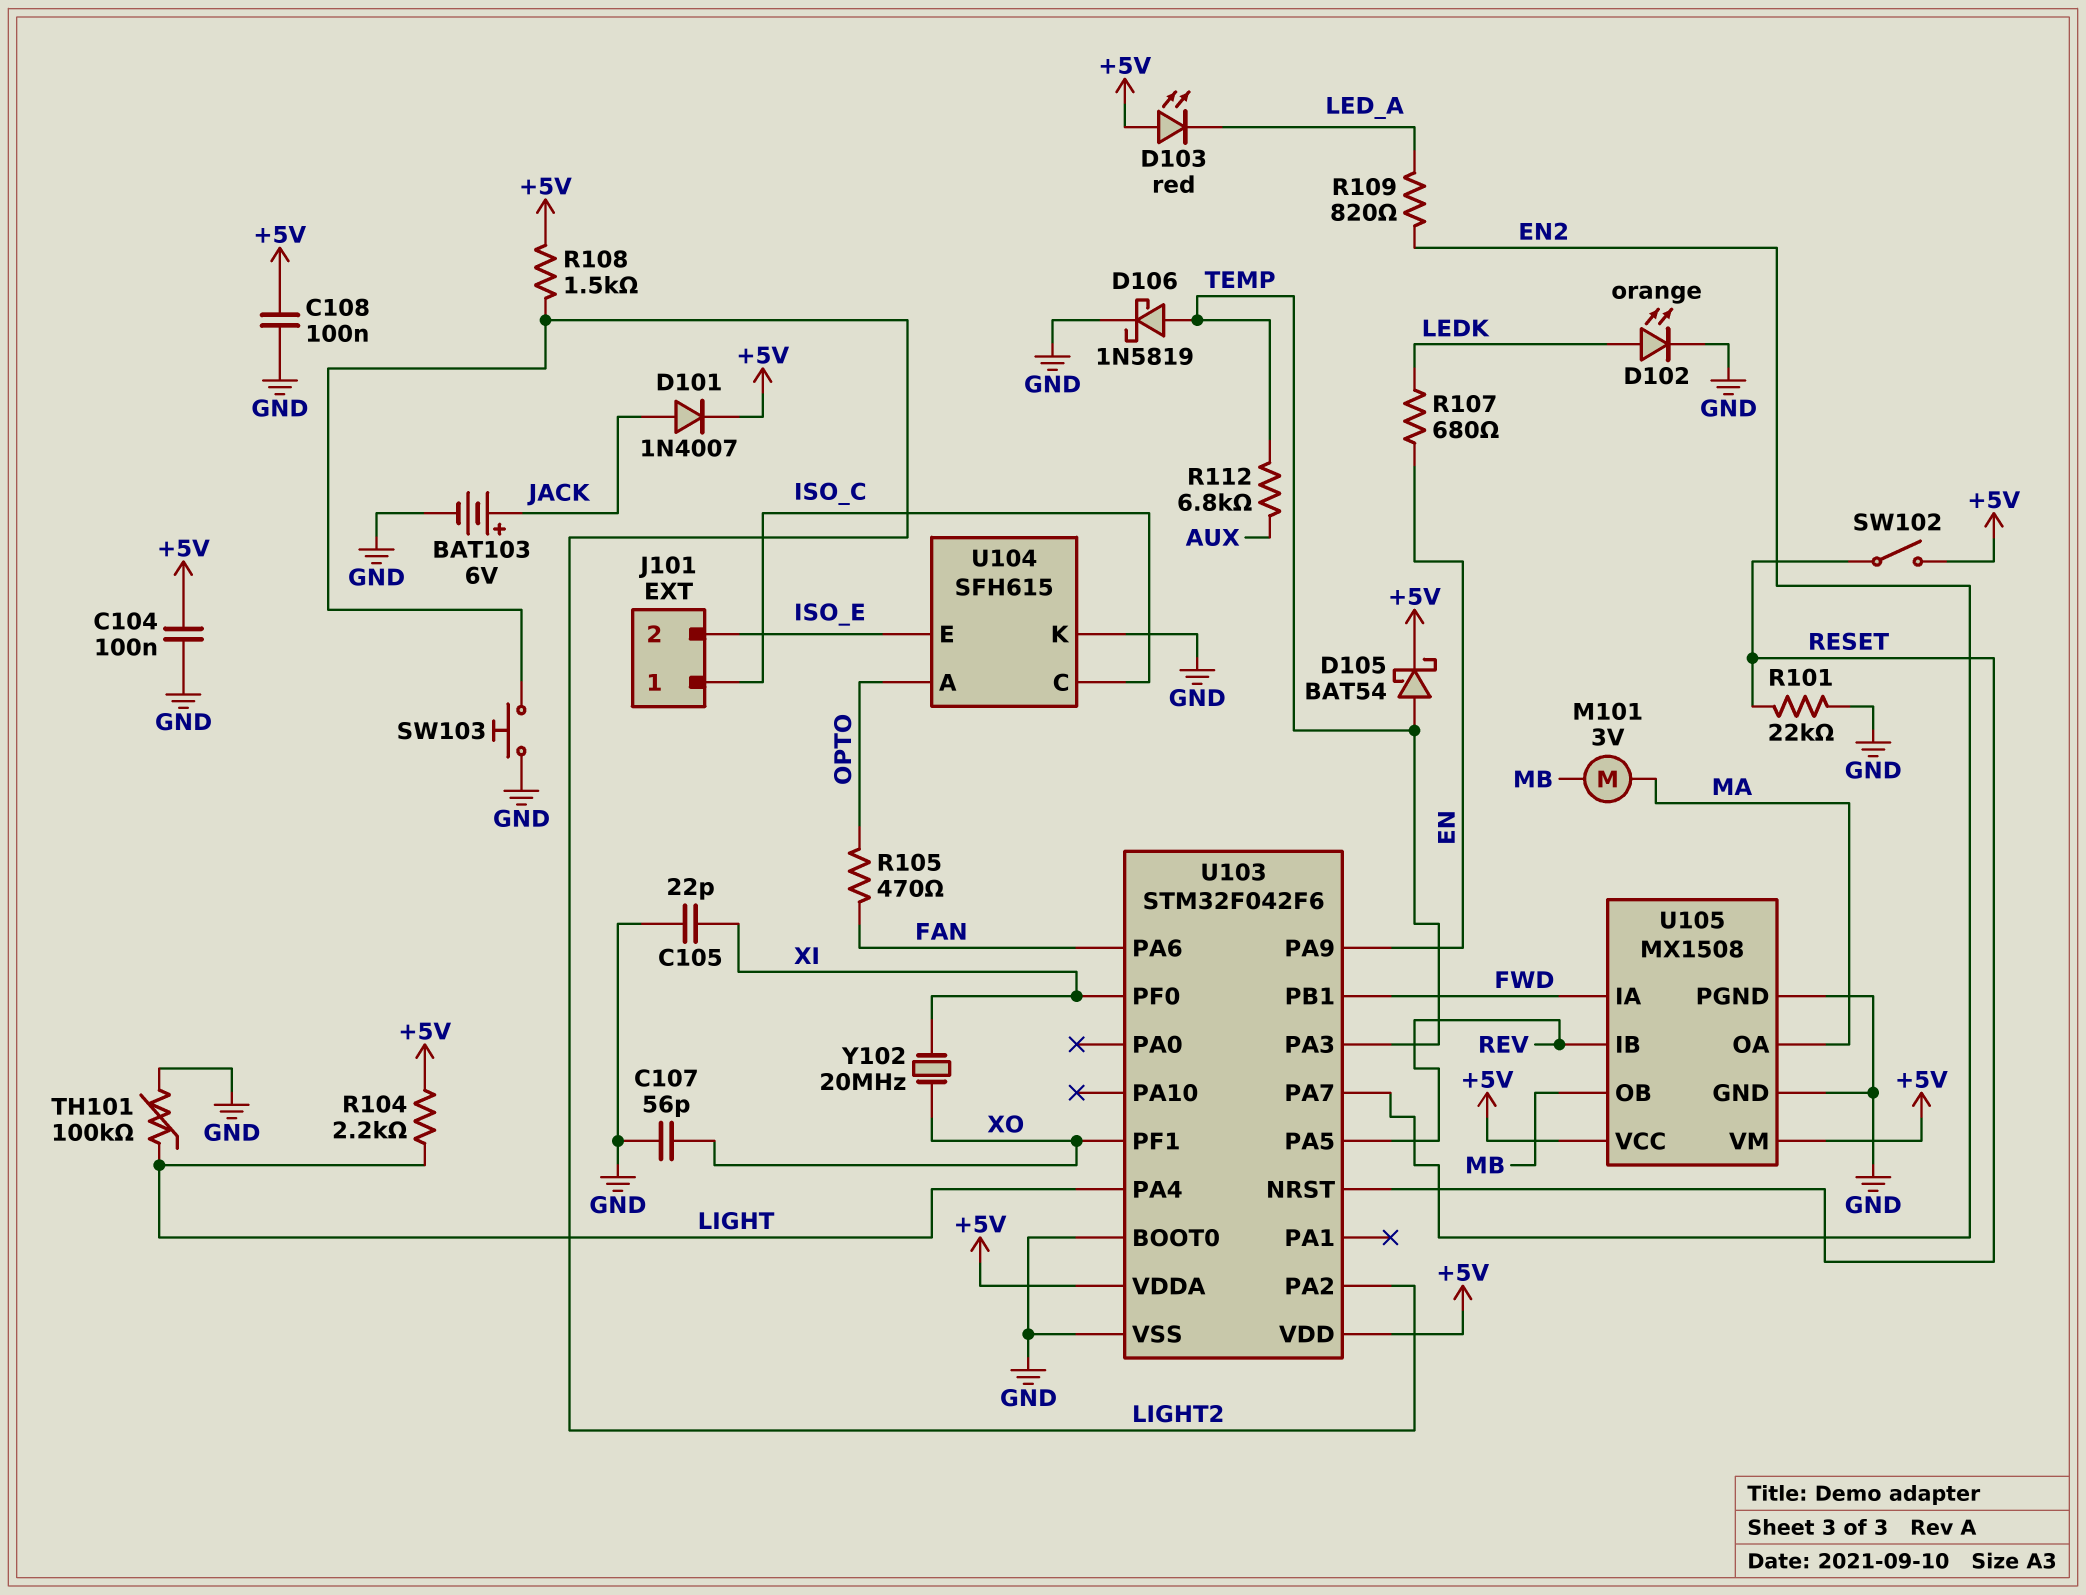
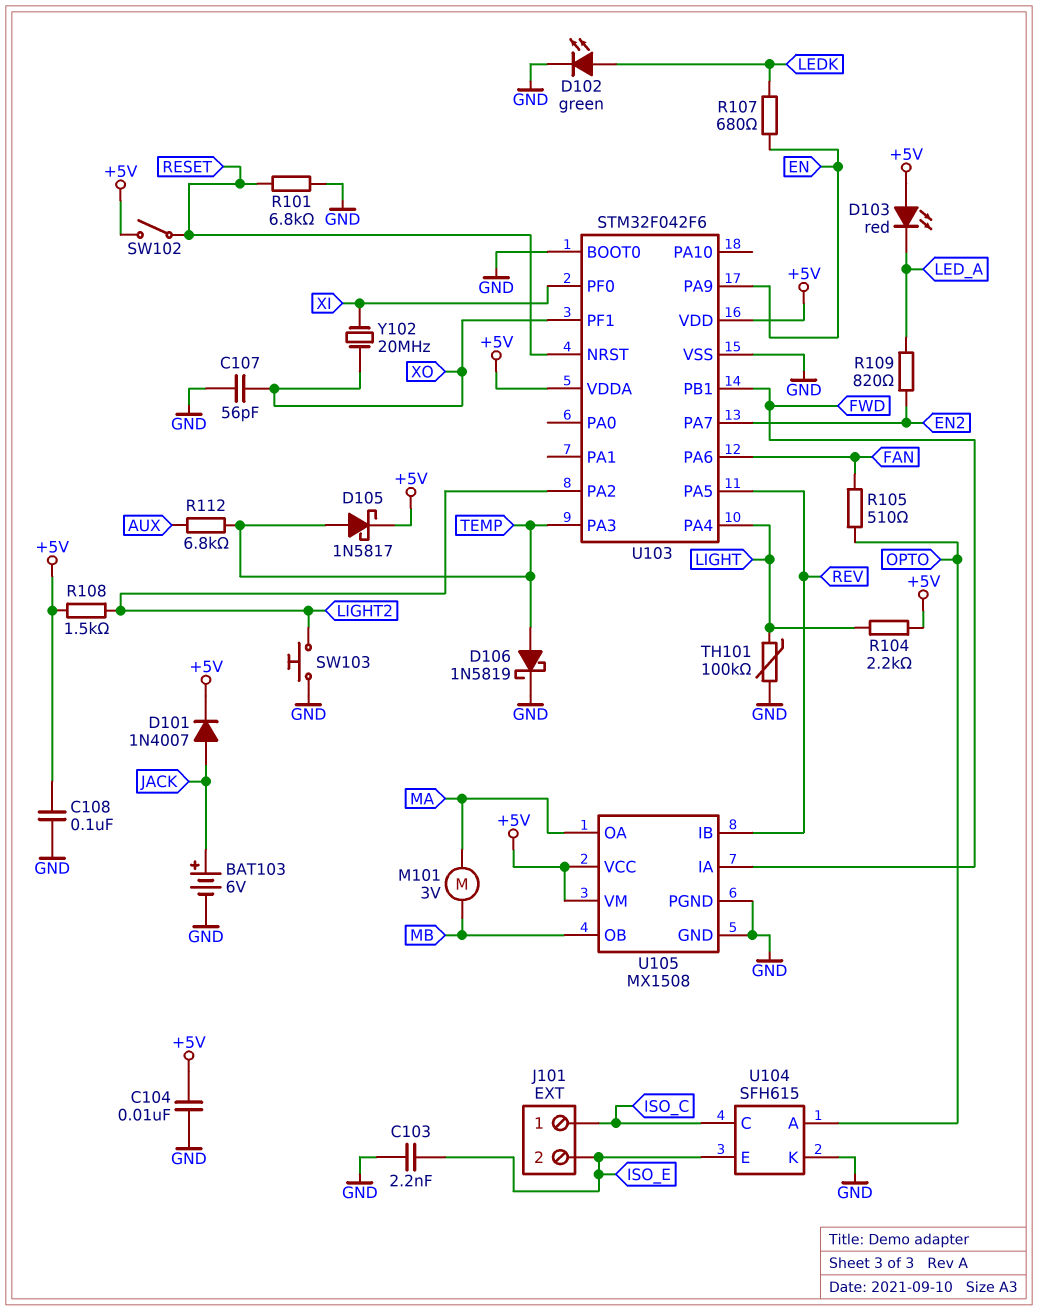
C103: none -> 2.2nF (GND, ISO_E)
C104: 100nF (+5V, GND) -> 10nF (+5V, GND)
C105: 22pF (GND, XI) -> none
D102: LED orange (A LEDK, K GND) -> LED green (A LEDK, K GND)
D105: schottky BAT54 (A TEMP, K +5V) -> schottky 1N5817 (A TEMP, K +5V)
R101: 22k (GND, RESET) -> 6.8k (GND, RESET)
R105: 470 (FAN, OPTO) -> 510 (FAN, OPTO)

